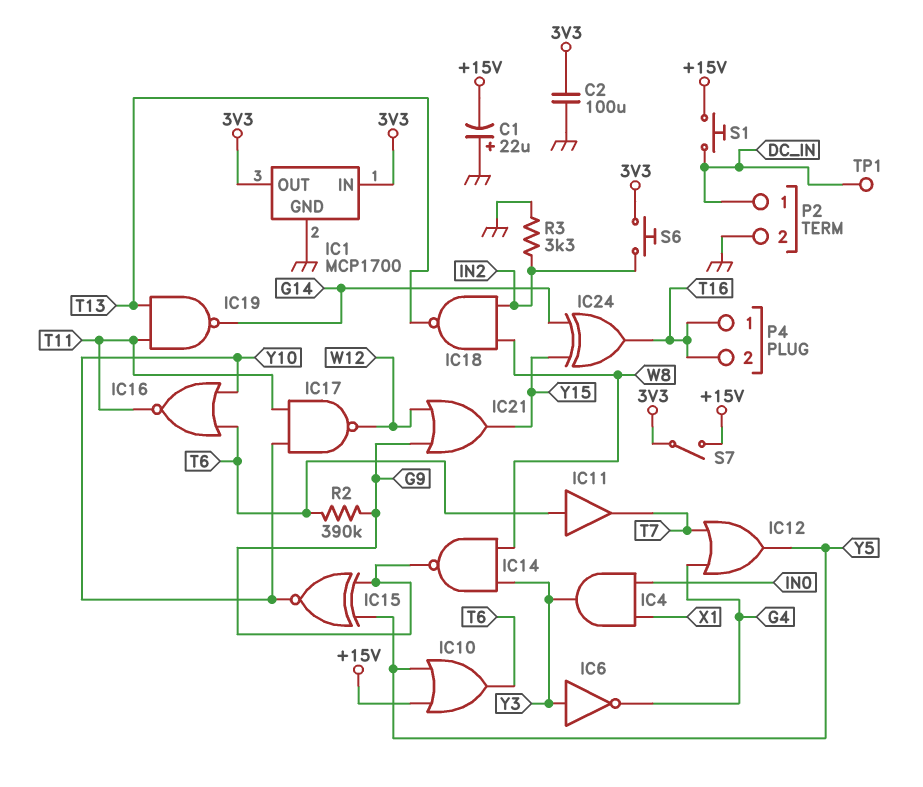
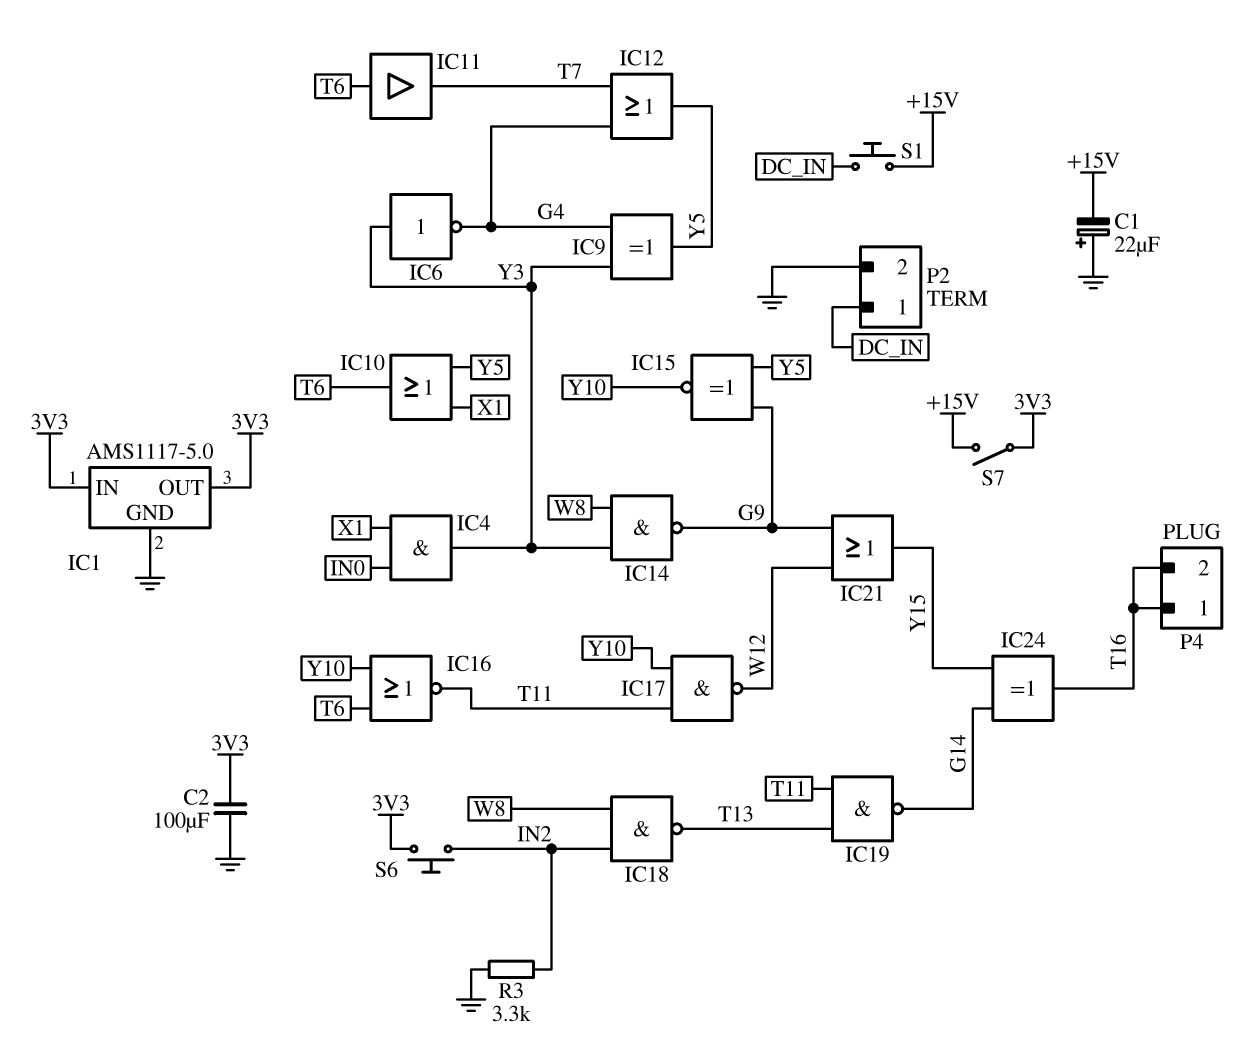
IC1: MCP1700 -> AMS1117-5.0
IC9: none -> XOR (in G4, in Y3, out Y5)
IC10: OR (in +15V, in Y5, out T6) -> OR (in X1, in Y5, out T6)
R2: 390k (G9, T6) -> none
TP1: test point (DC_IN) -> none

